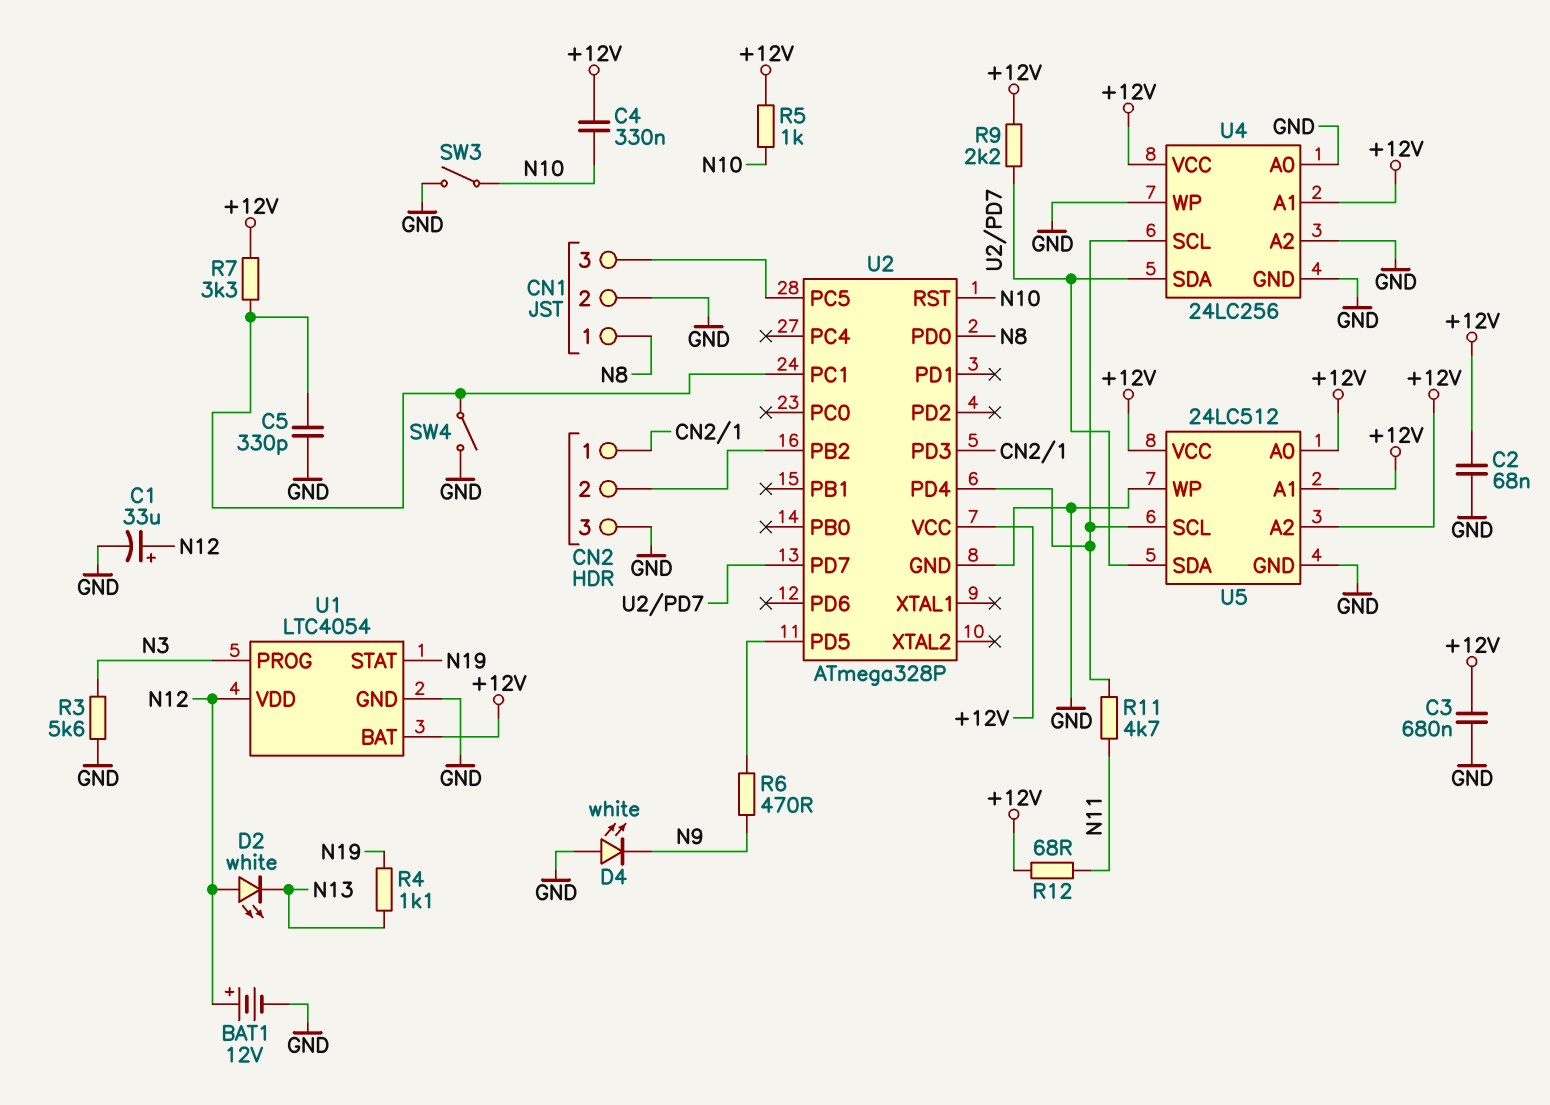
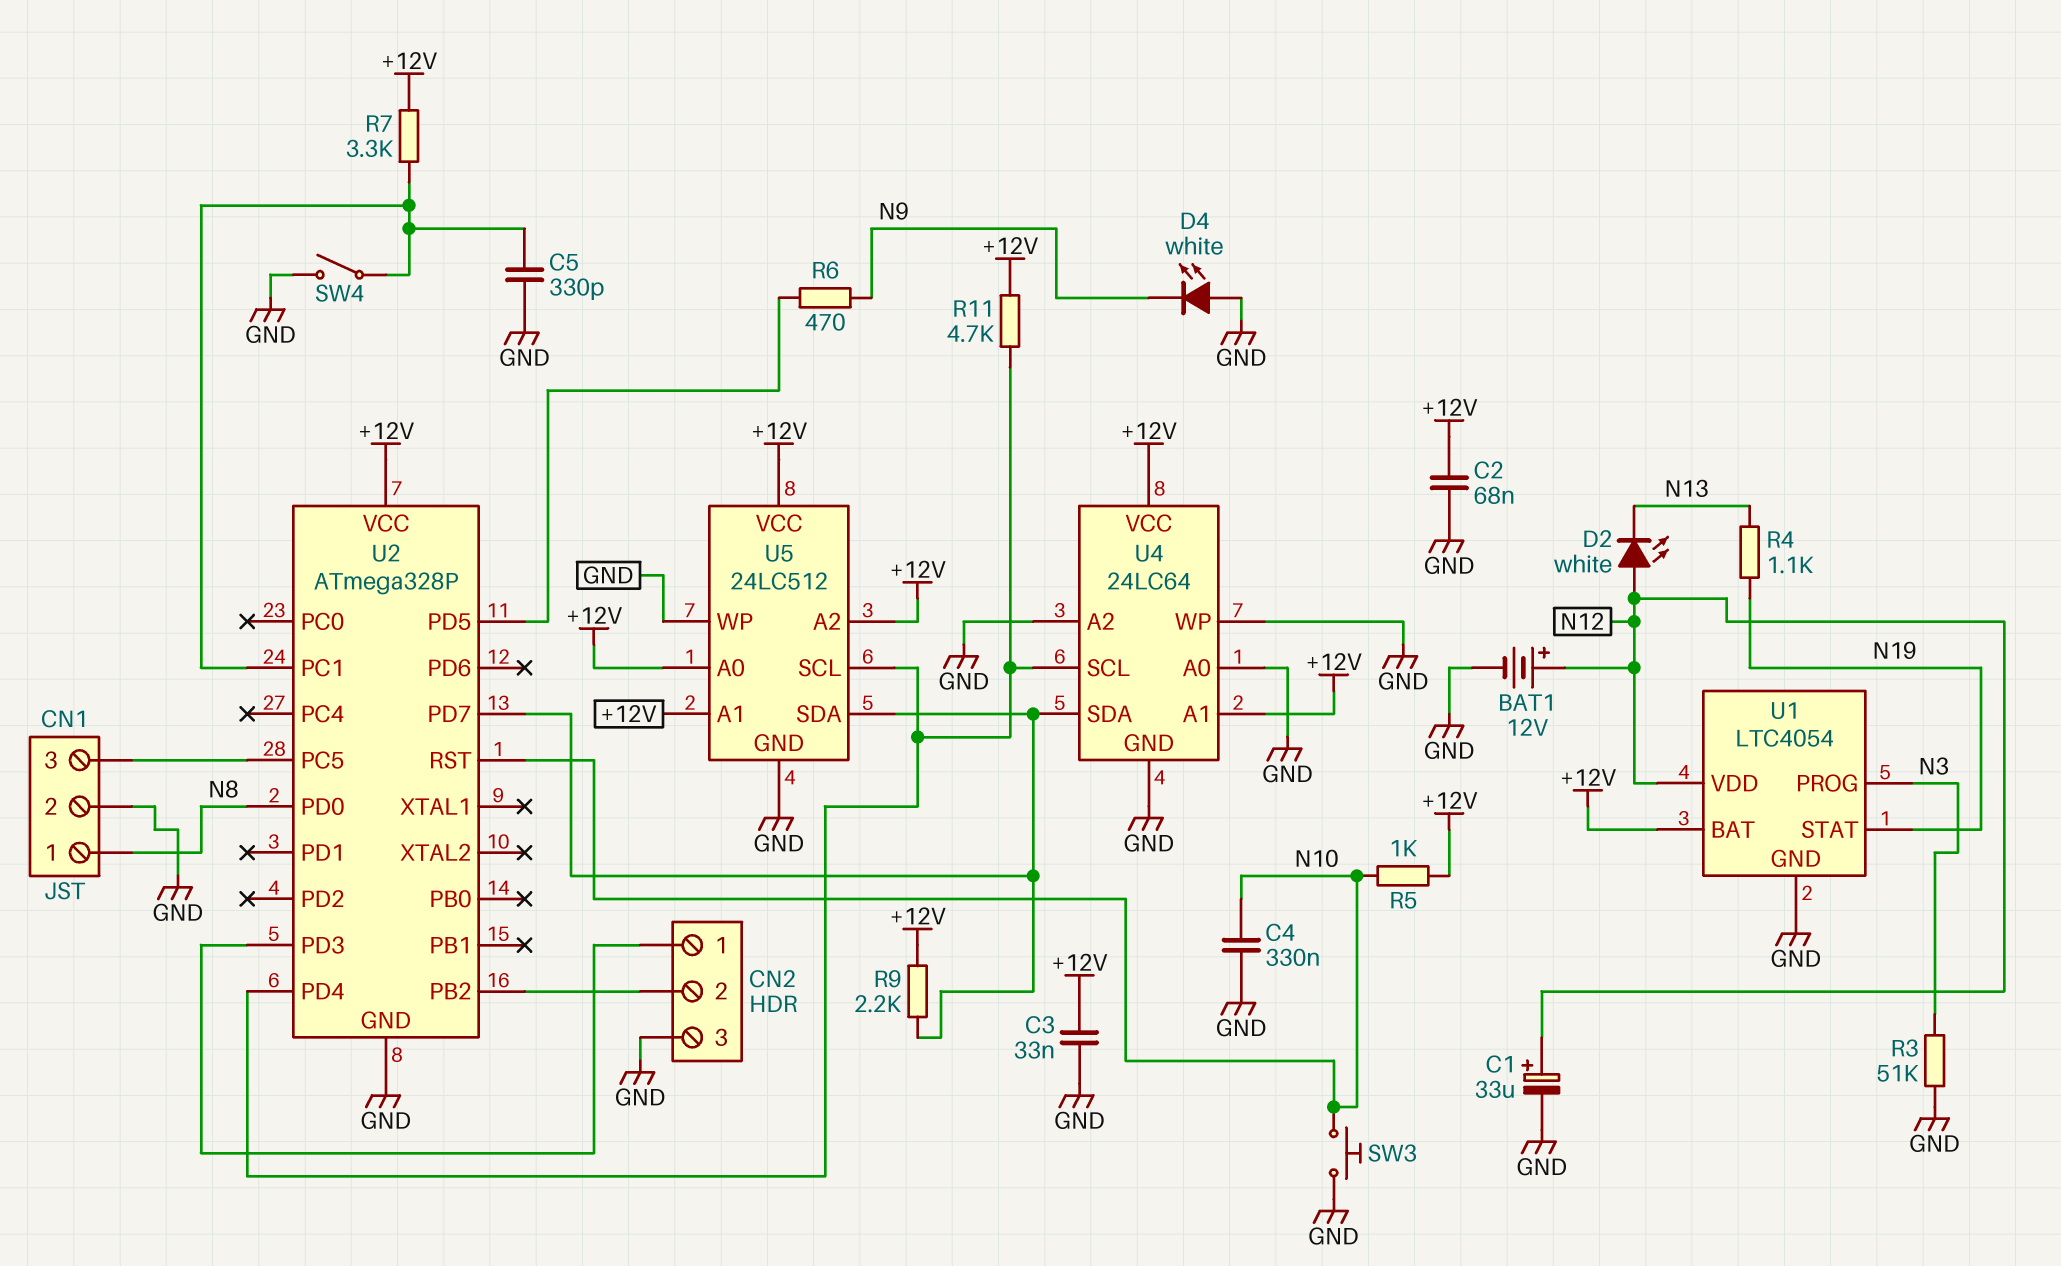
C3: 680nF (+12V, GND) -> 33nF (+12V, GND)
C4: 330nF (+12V, N10) -> 330nF (GND, N10)
R3: 5.6k (GND, N3) -> 51k (GND, N3)
R11: 4.7k (N11, U2/PD4) -> 4.7k (+12V, U2/PD4)
R12: 68 (+12V, N11) -> none
SW3: switch (GND, N10) -> button (GND, N10)
U4: 24LC256 -> 24LC64

